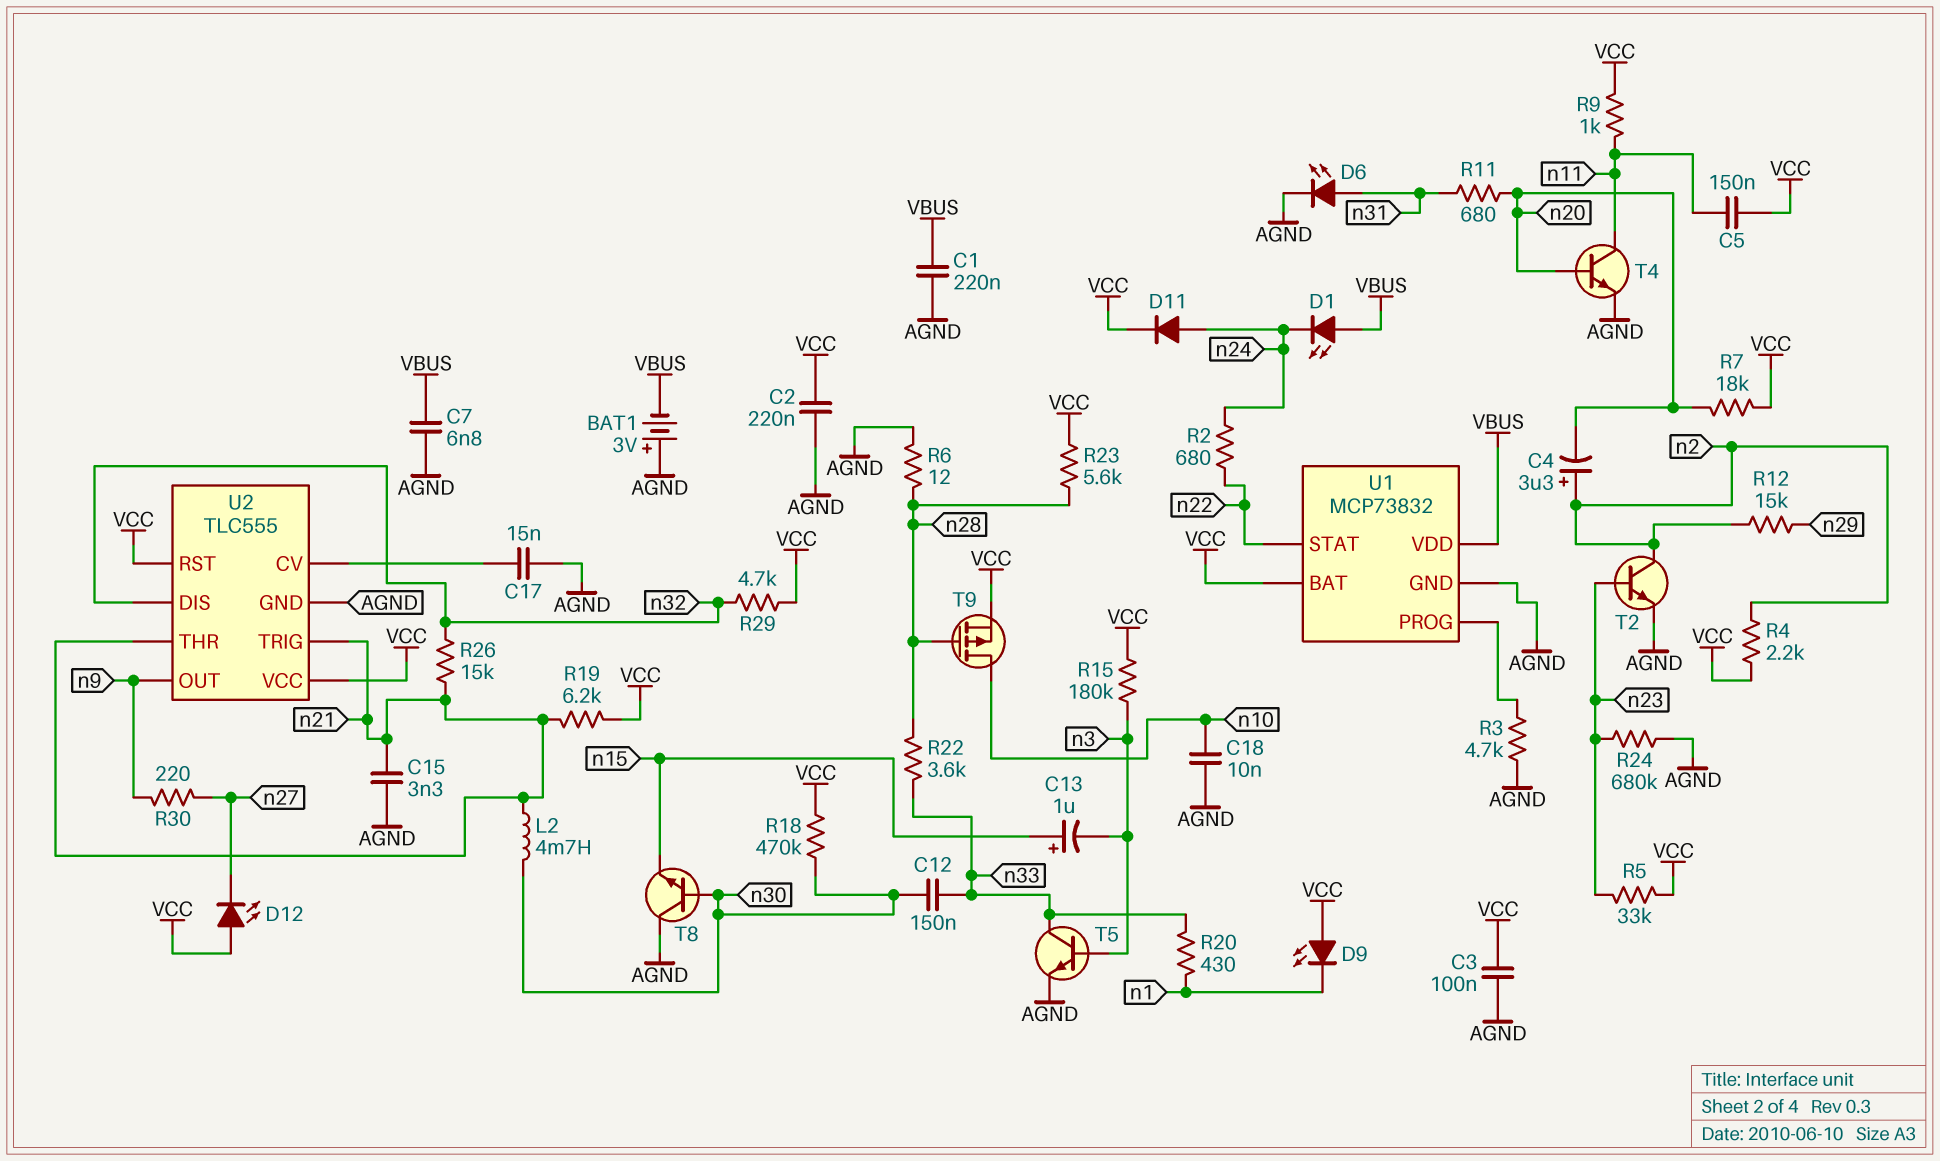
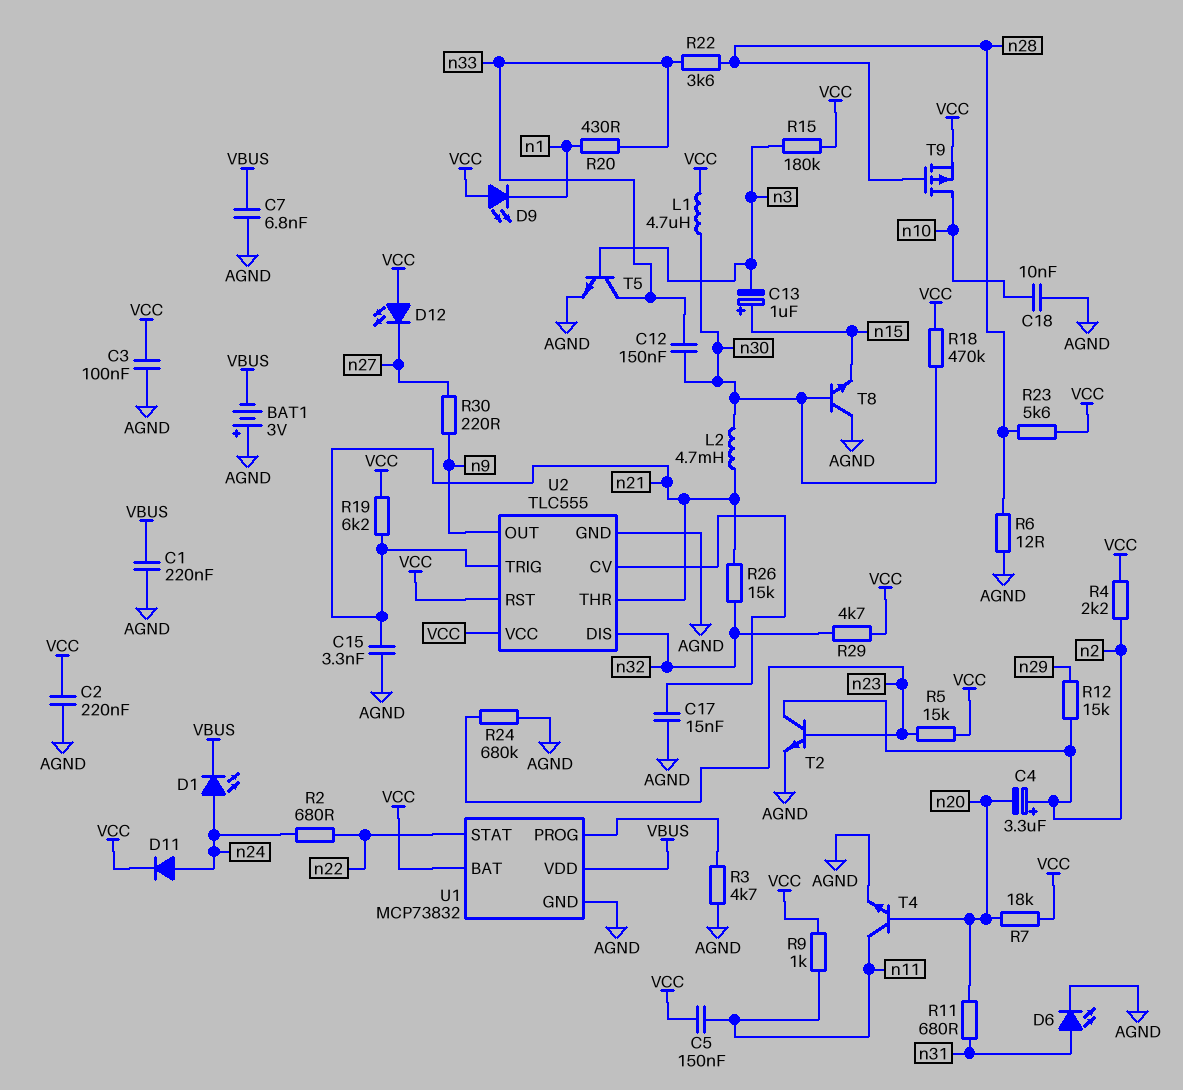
D1: LED (A VBUS, K n24) -> LED (A n24, K VBUS)
L1: none -> 4.7uH (VCC, n30)
R5: 33k (VCC, n23) -> 15k (VCC, n23)

